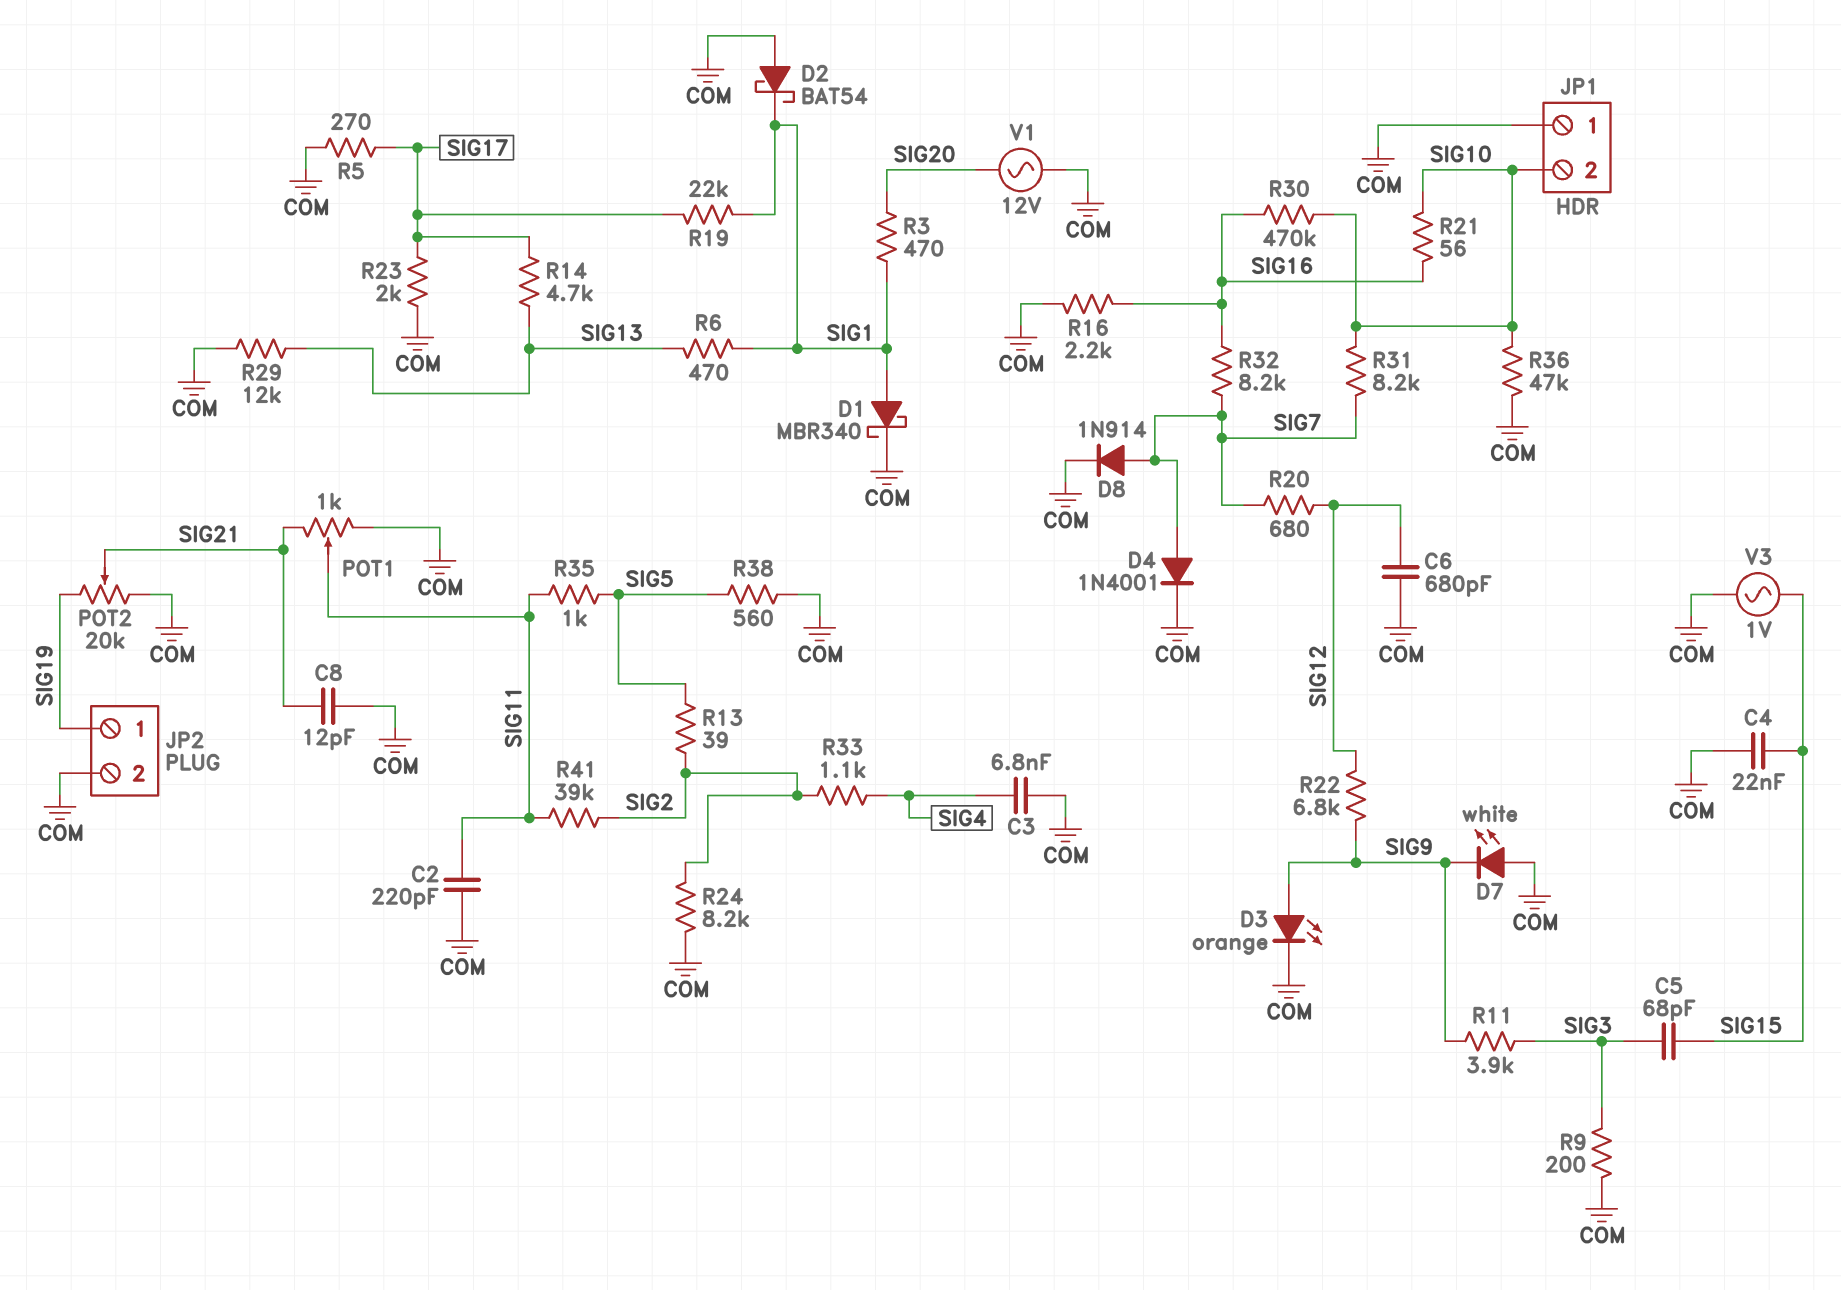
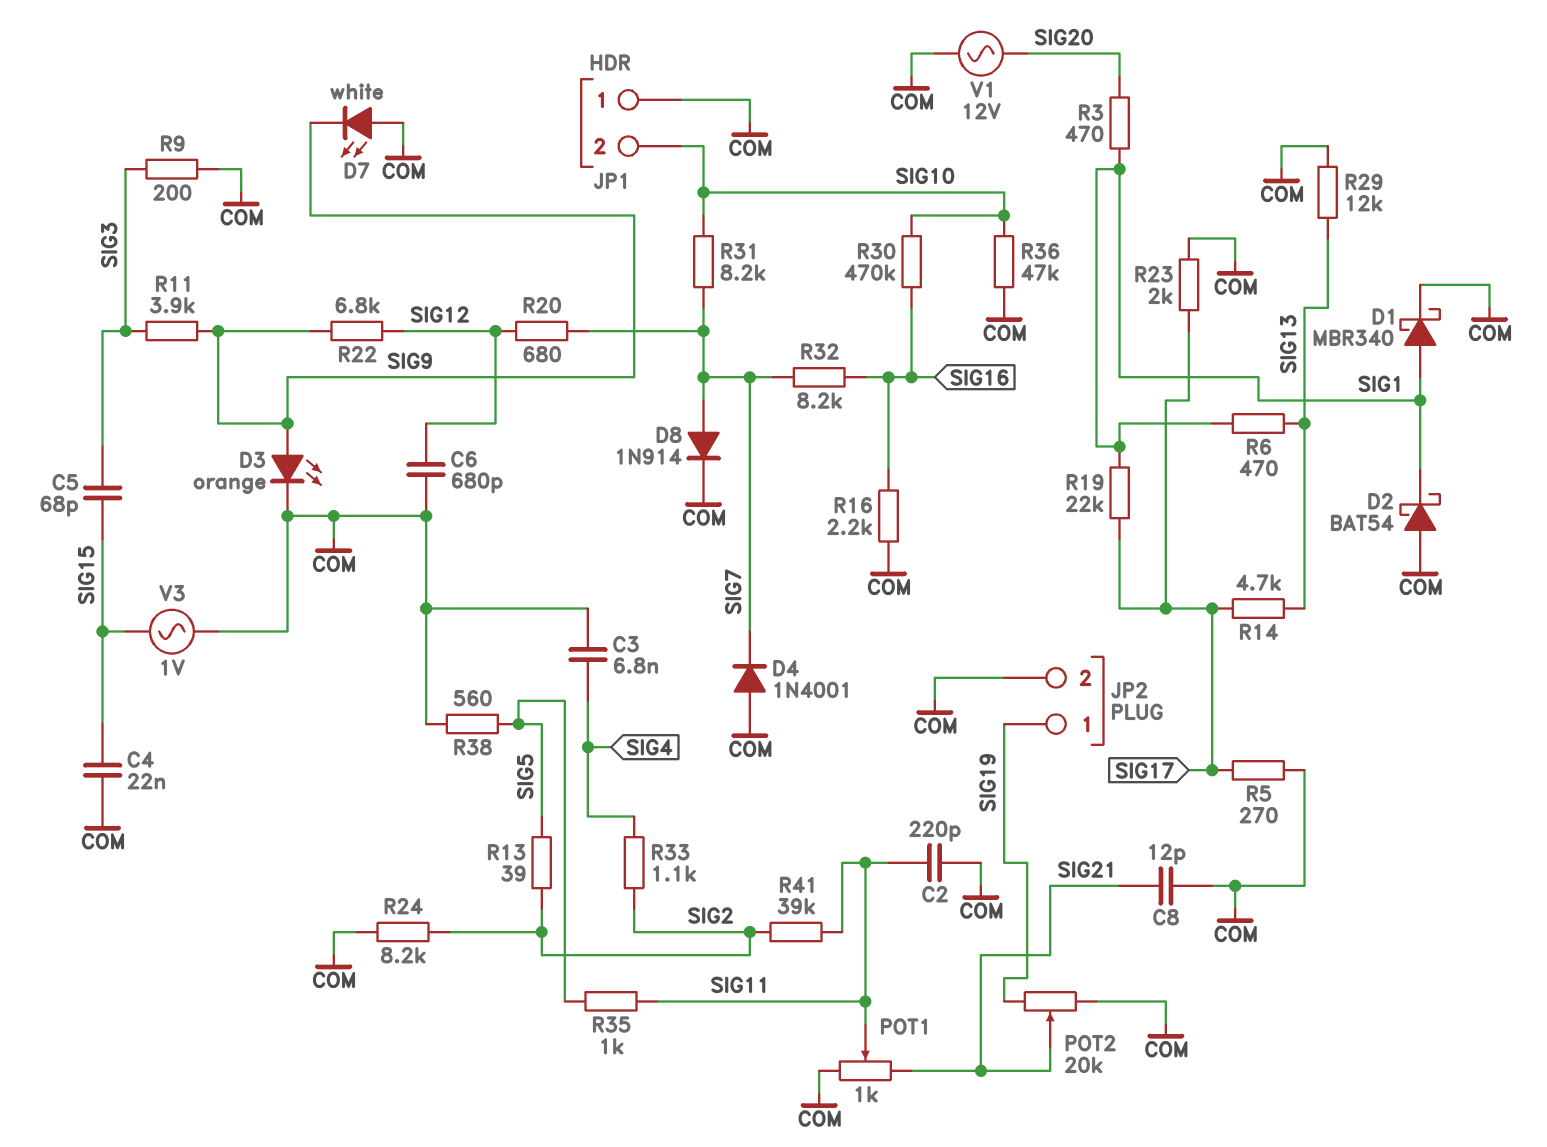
D4: diode 1N4001 (A SIG7, K COM) -> diode 1N4001 (A COM, K SIG7)
R21: 56 (SIG10, SIG16) -> none

